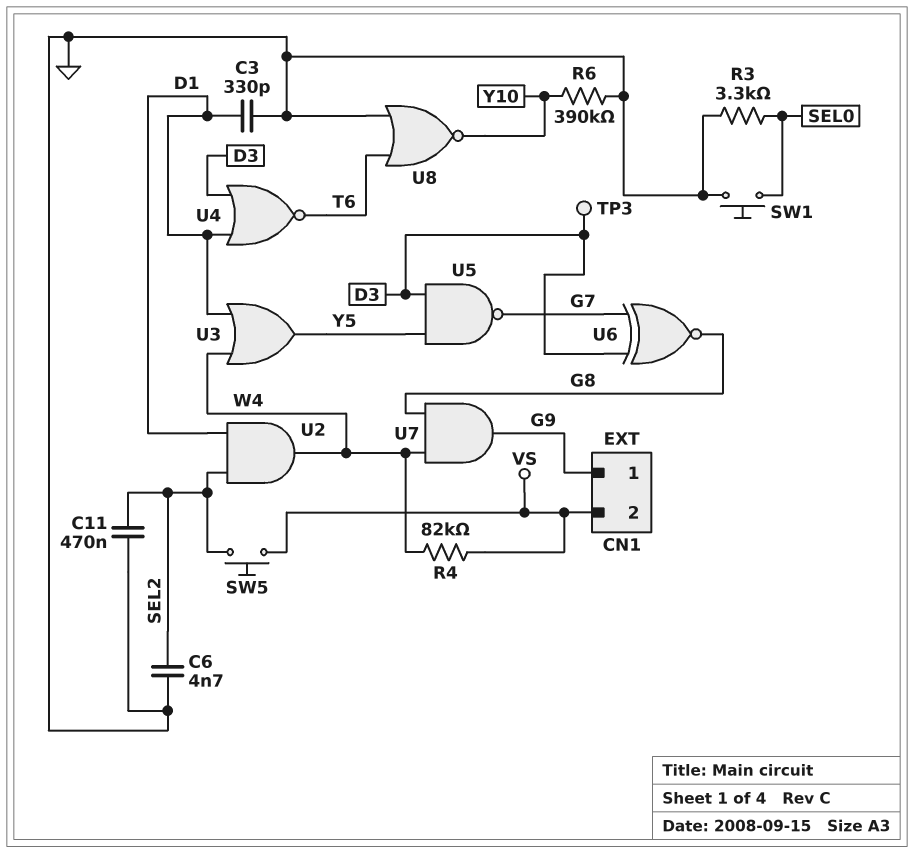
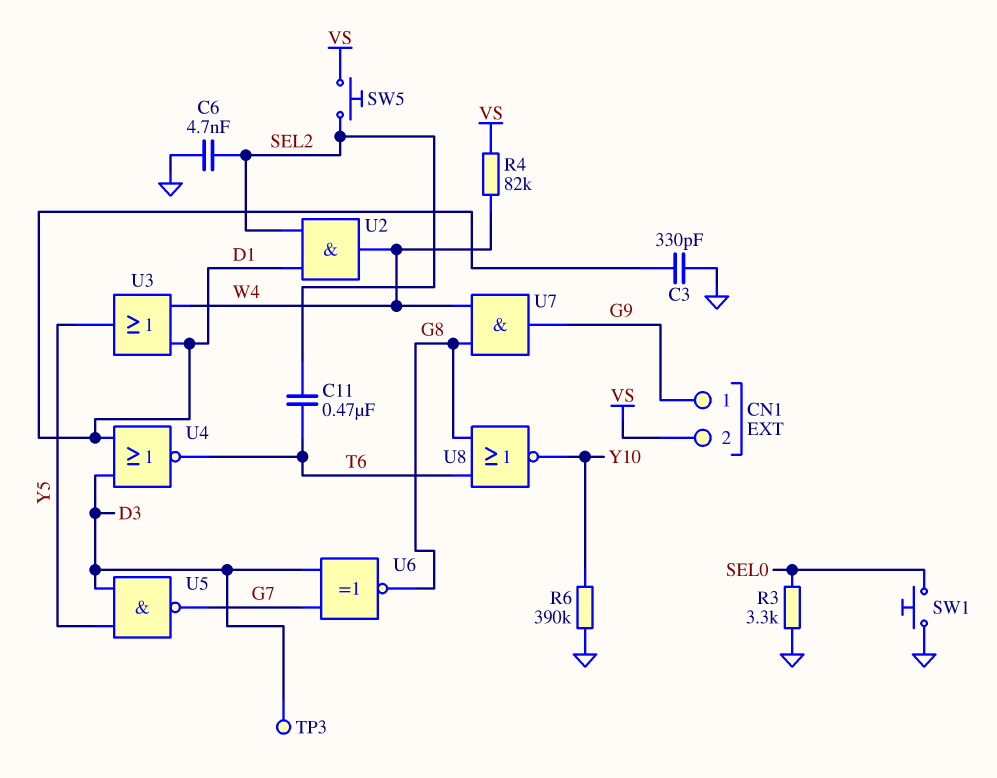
C11: 470nF (GND, SEL2) -> 470nF (SEL2, T6)
U8: NOR (in GND, in T6, out Y10) -> NOR (in G8, in T6, out Y10)

